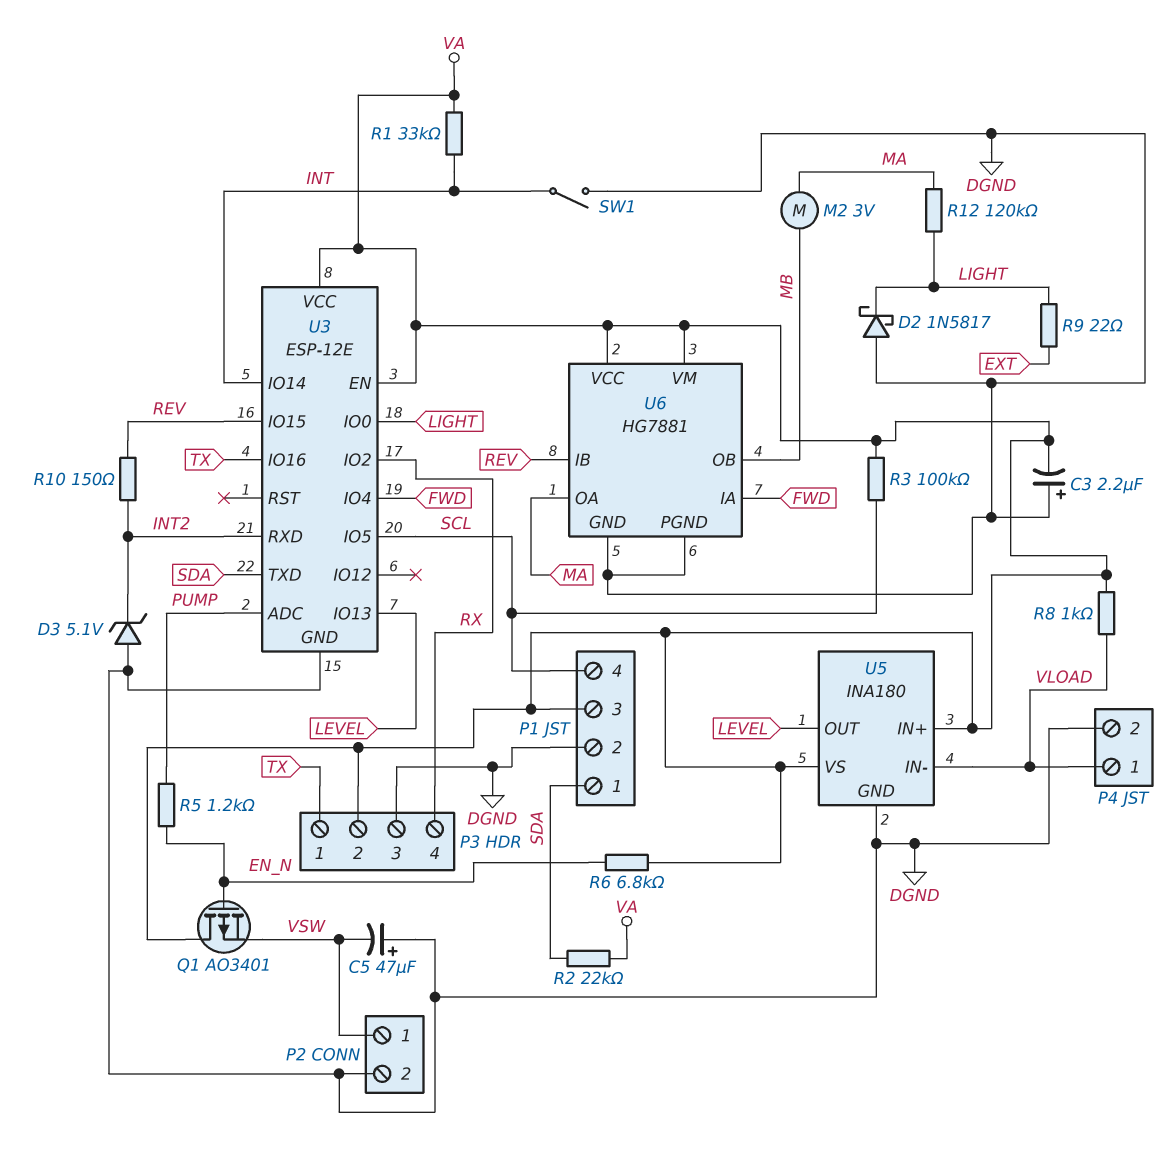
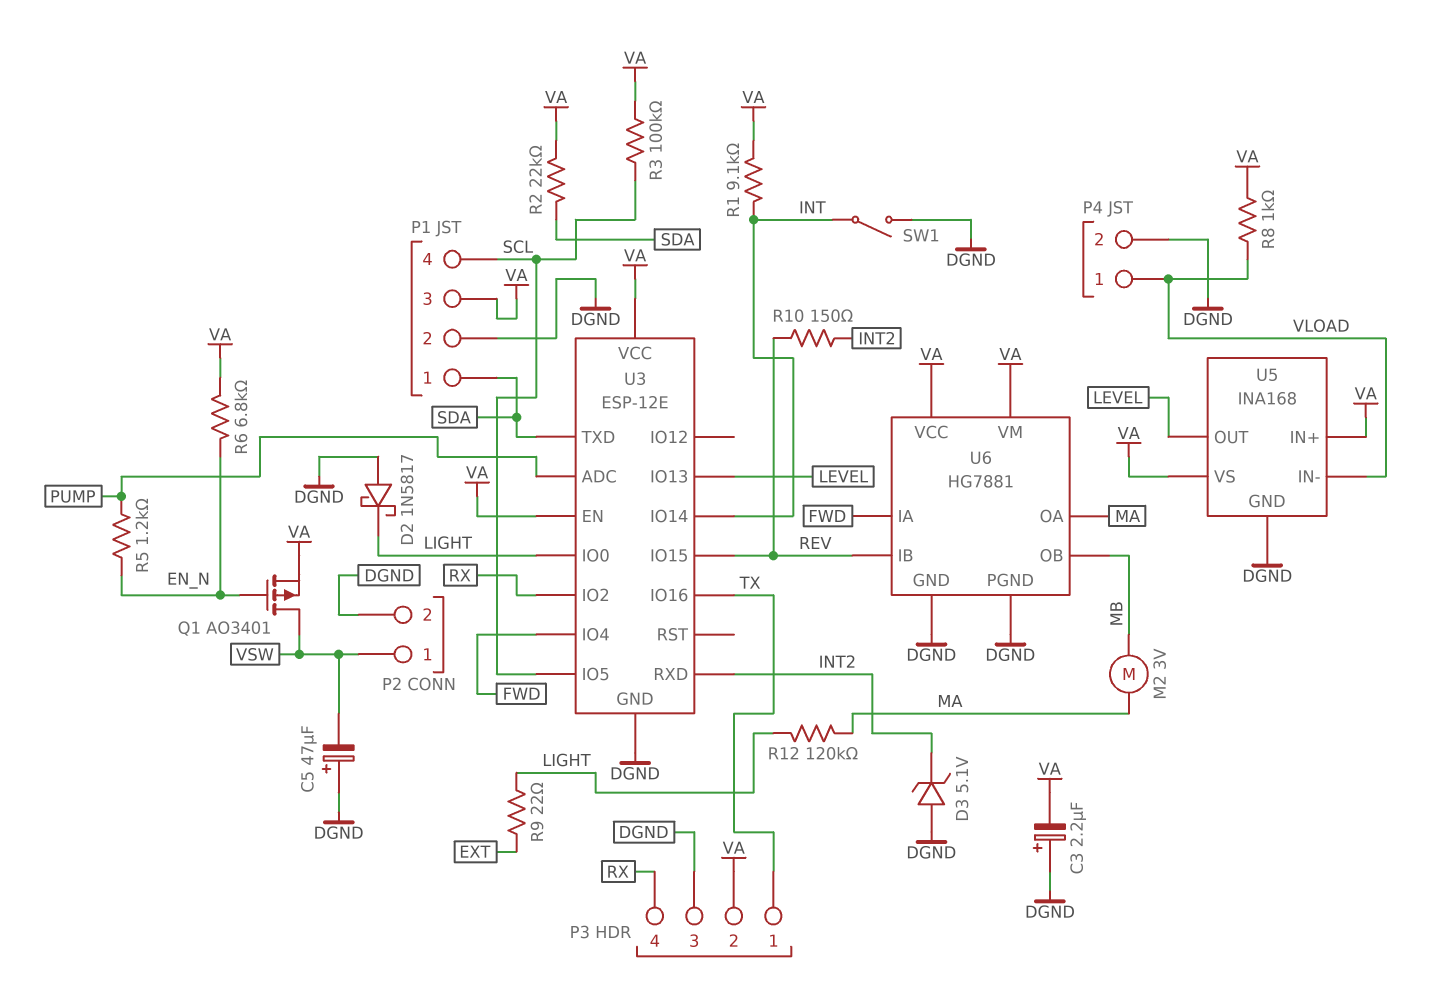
Q1: PMOS AO3401 (G EN_N, D VA, S VSW) -> PMOS AO3401 (G EN_N, D VSW, S VA)
R1: 33k (INT, VA) -> 9.1k (INT, VA)
U5: INA180 -> INA168

